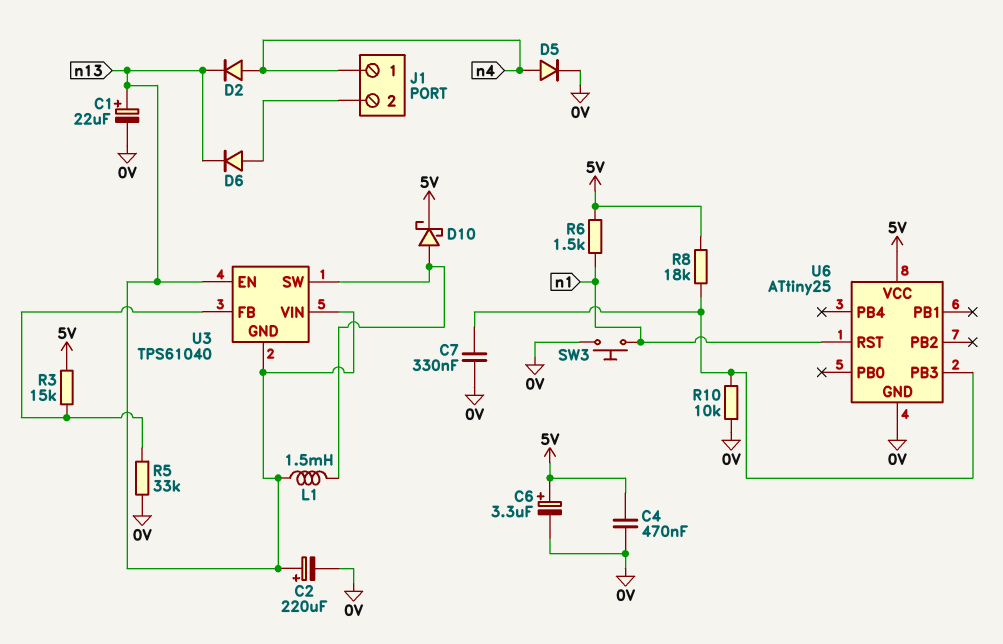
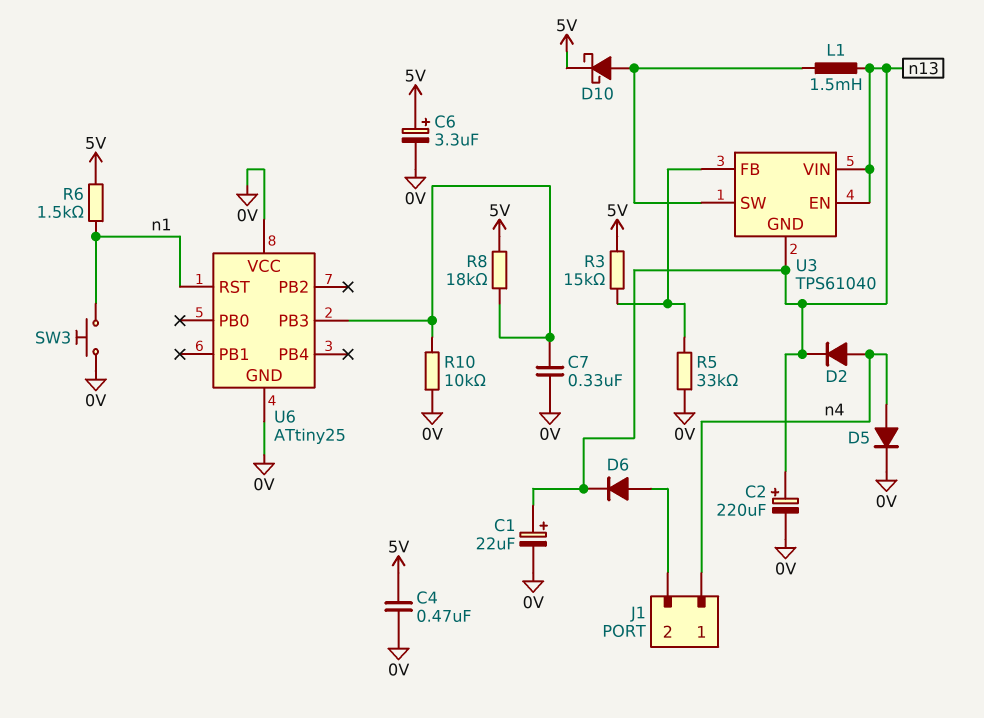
U6 pin VCC: 5V -> 0V

